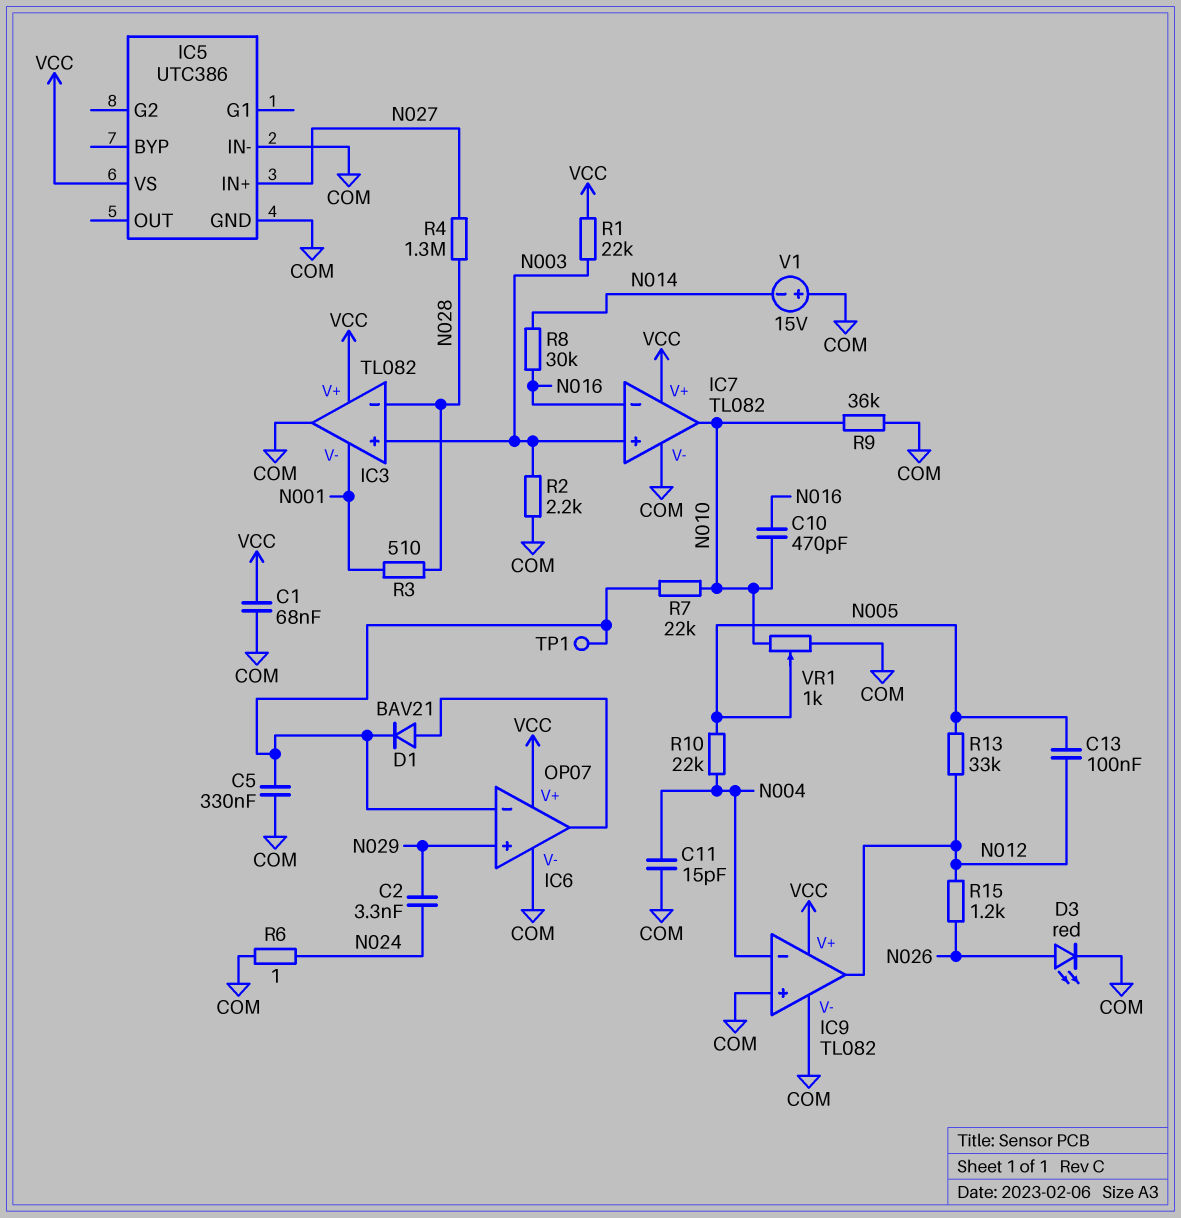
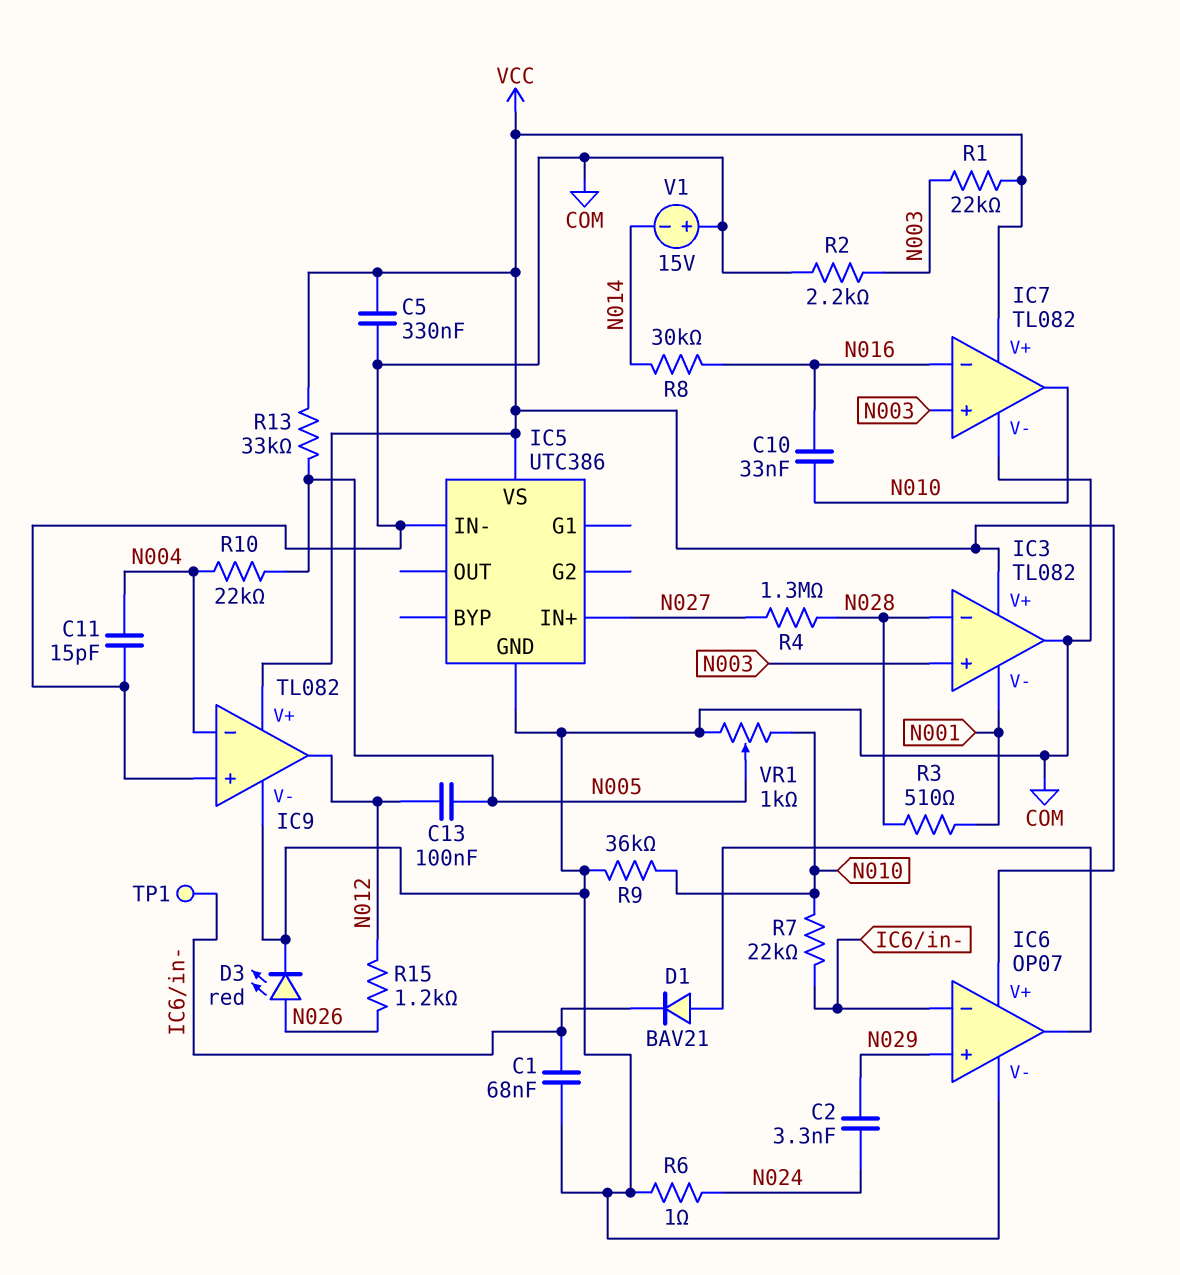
C1: 68nF (COM, VCC) -> 68nF (COM, IC6/in-)
C5: 330nF (COM, IC6/in-) -> 330nF (COM, VCC)
C10: 470pF (N010, N016) -> 33nF (N010, N016)
R13: 33k (N005, N012) -> 33k (N005, VCC)

